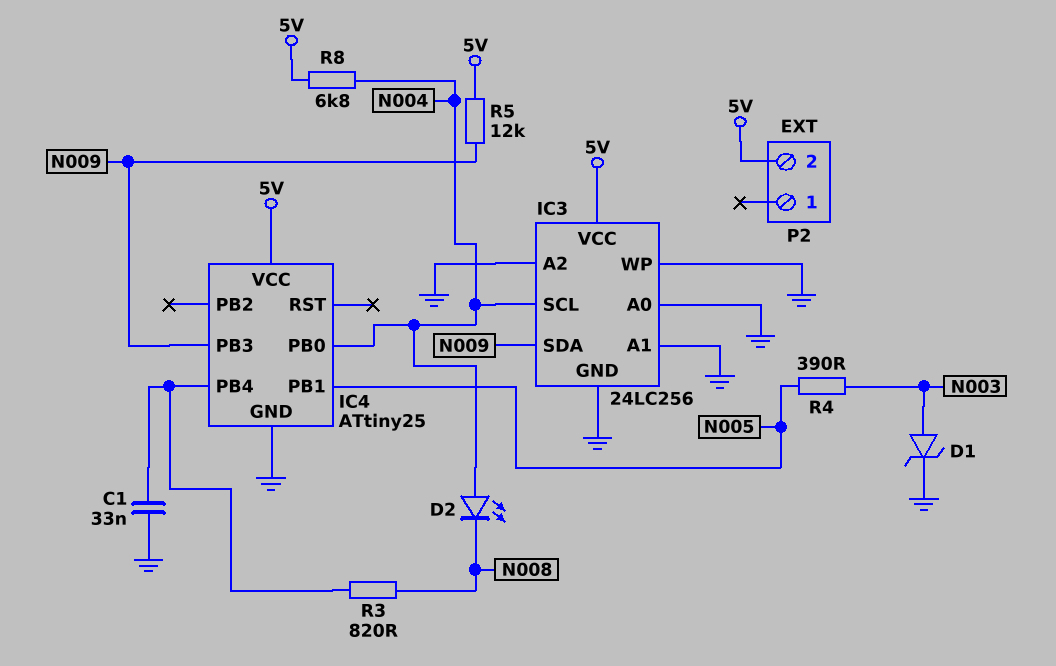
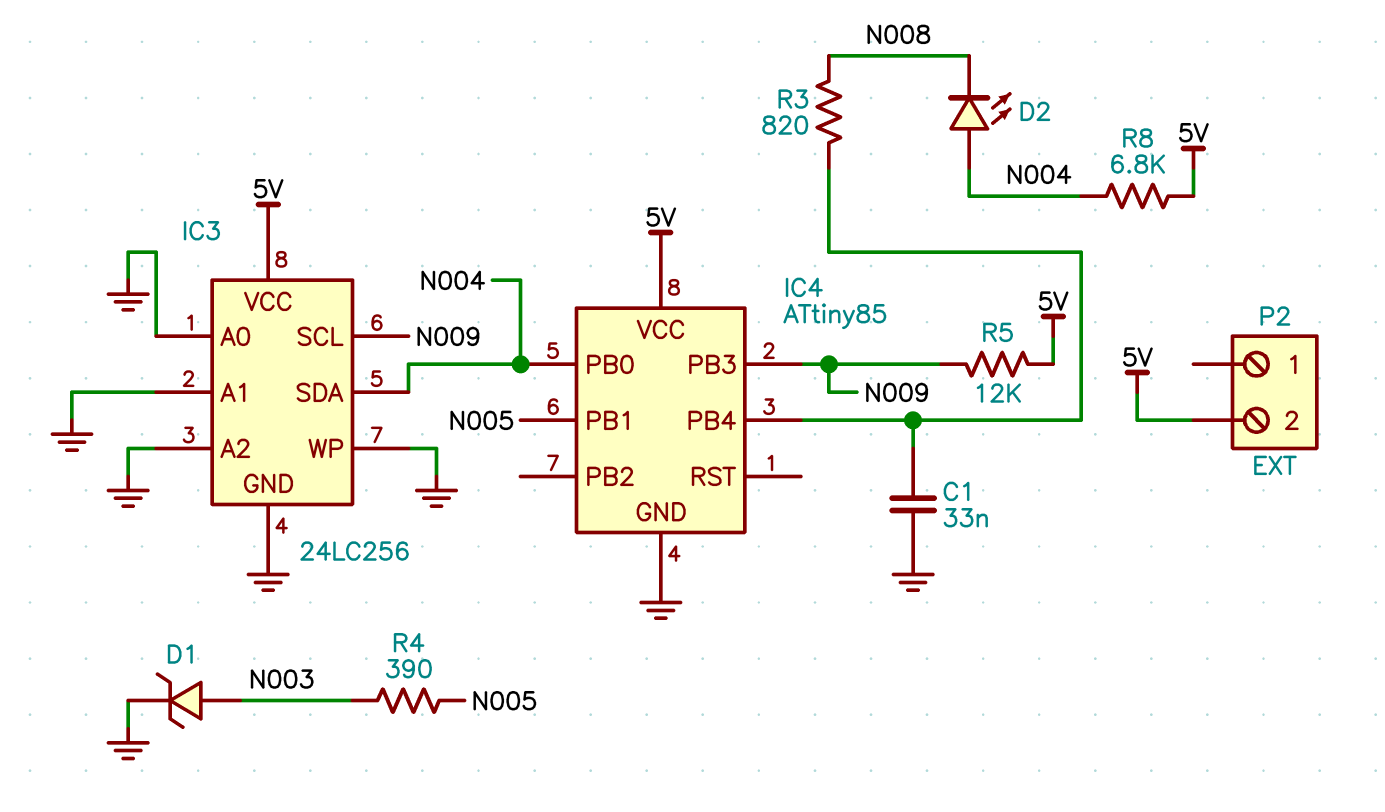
IC3 pin SCL: N004 -> N009
IC3 pin SDA: N009 -> N004
IC4: ATtiny25 -> ATtiny85

